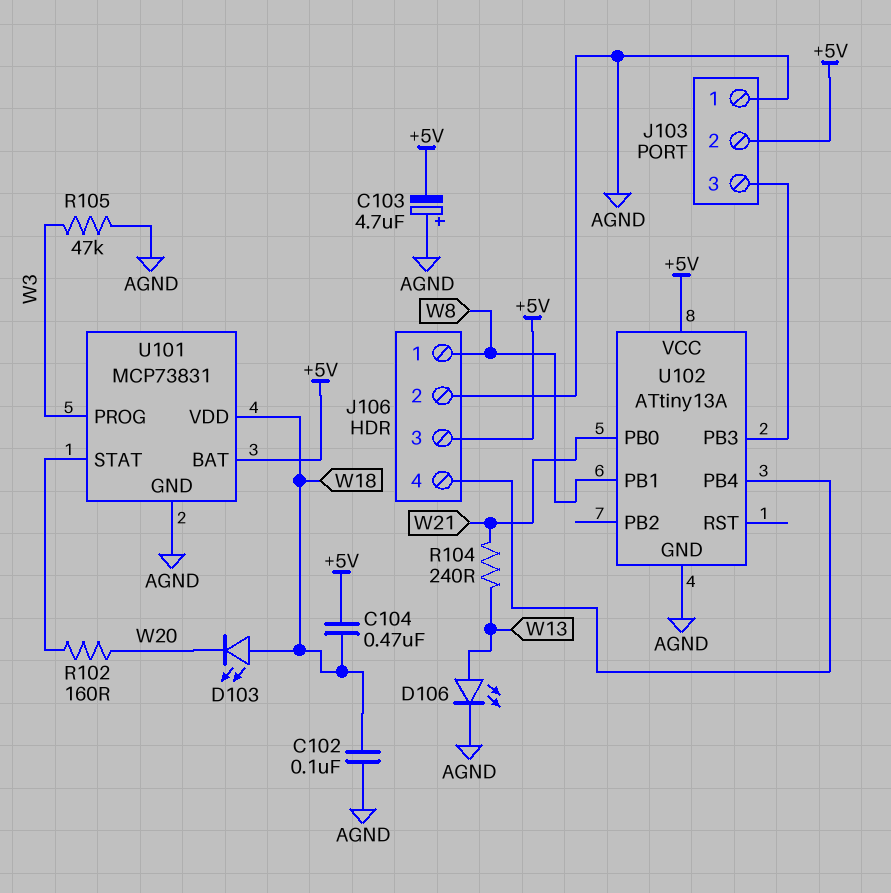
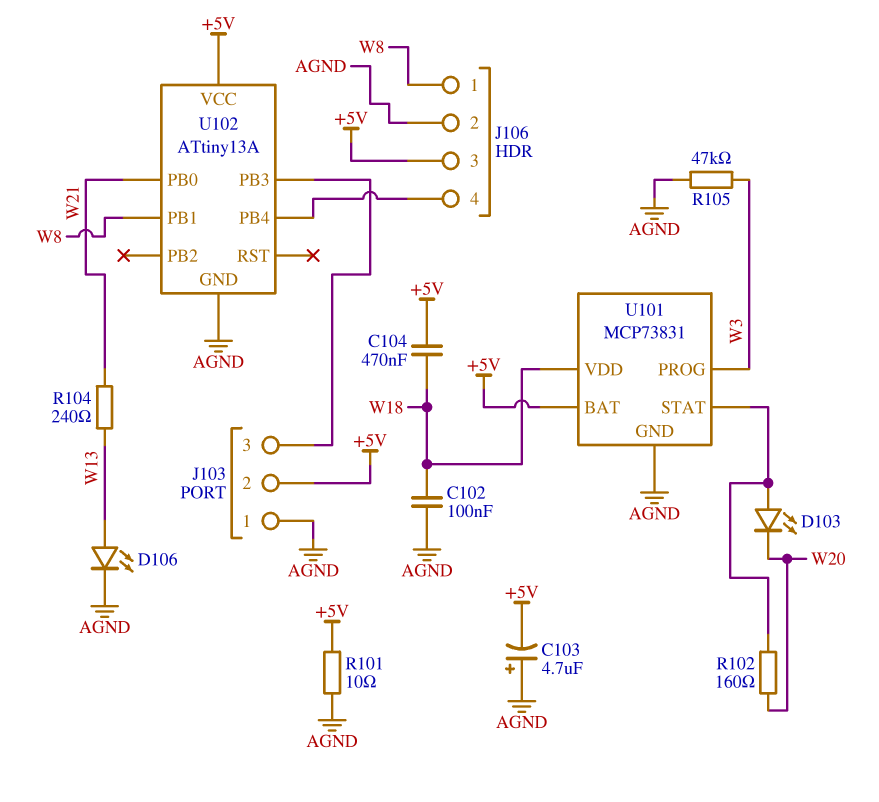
D103: LED (A W18, K W20) -> LED (A U101/STAT, K W20)
R101: none -> 10 (+5V, AGND)

